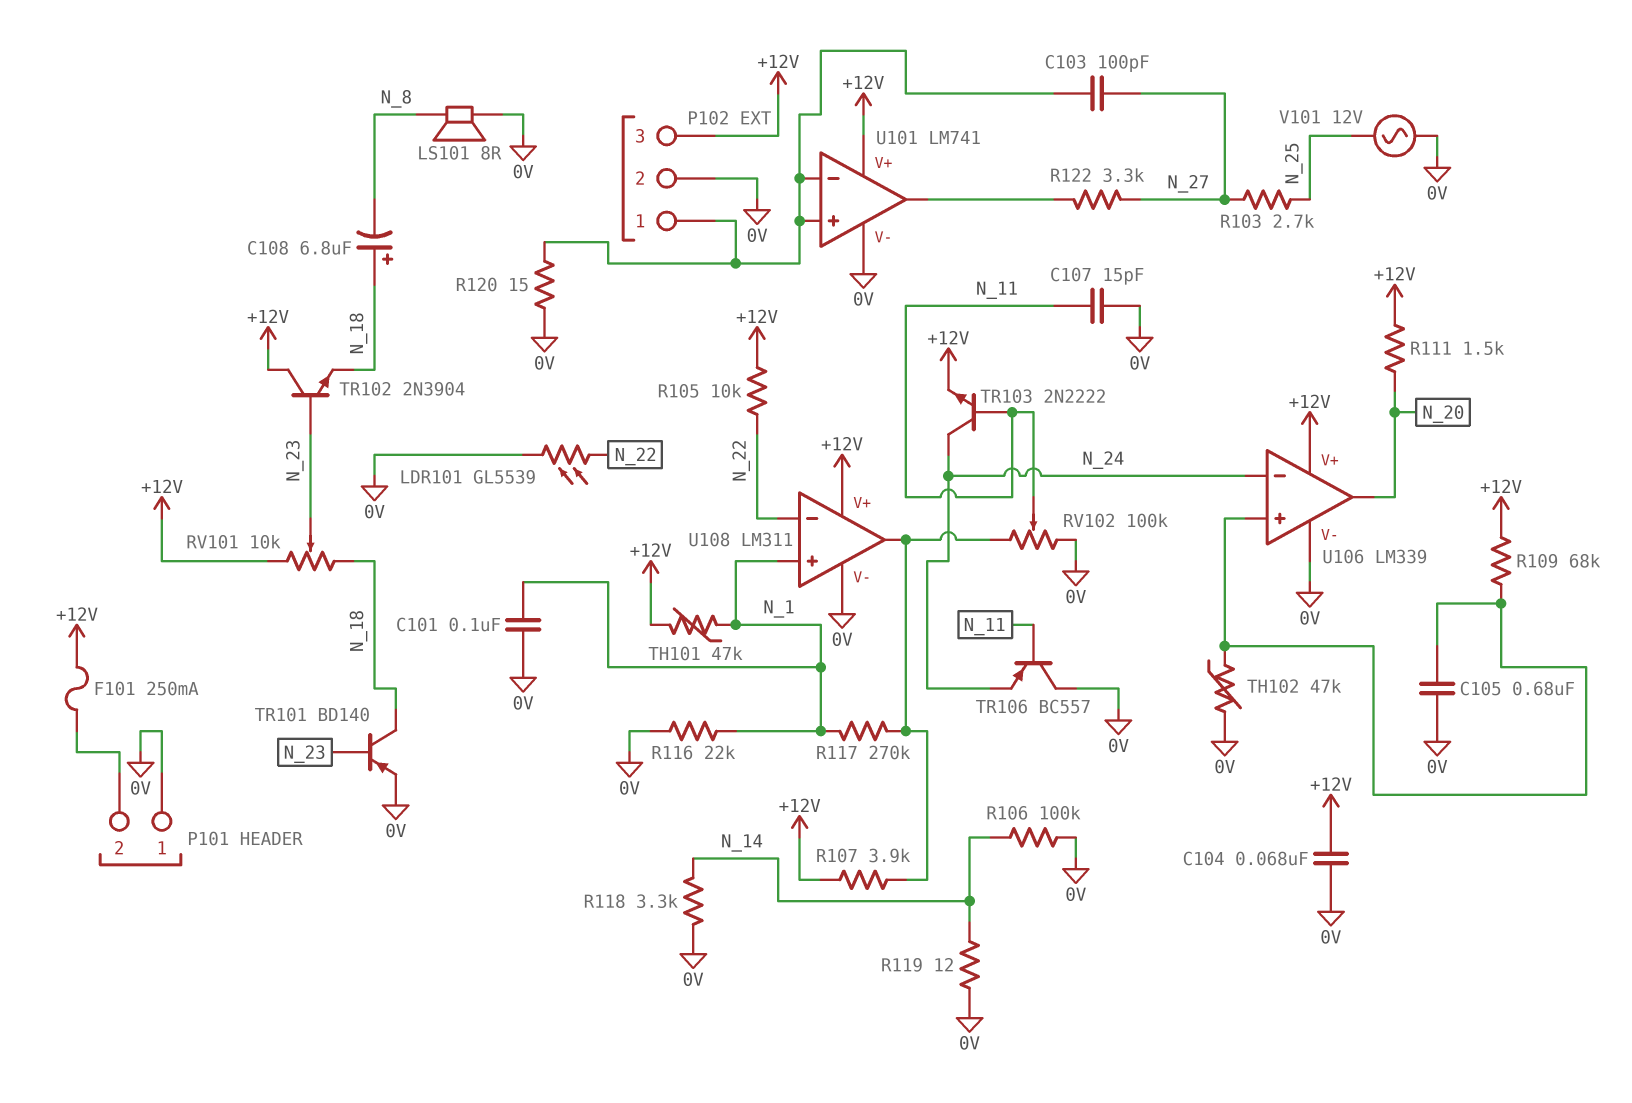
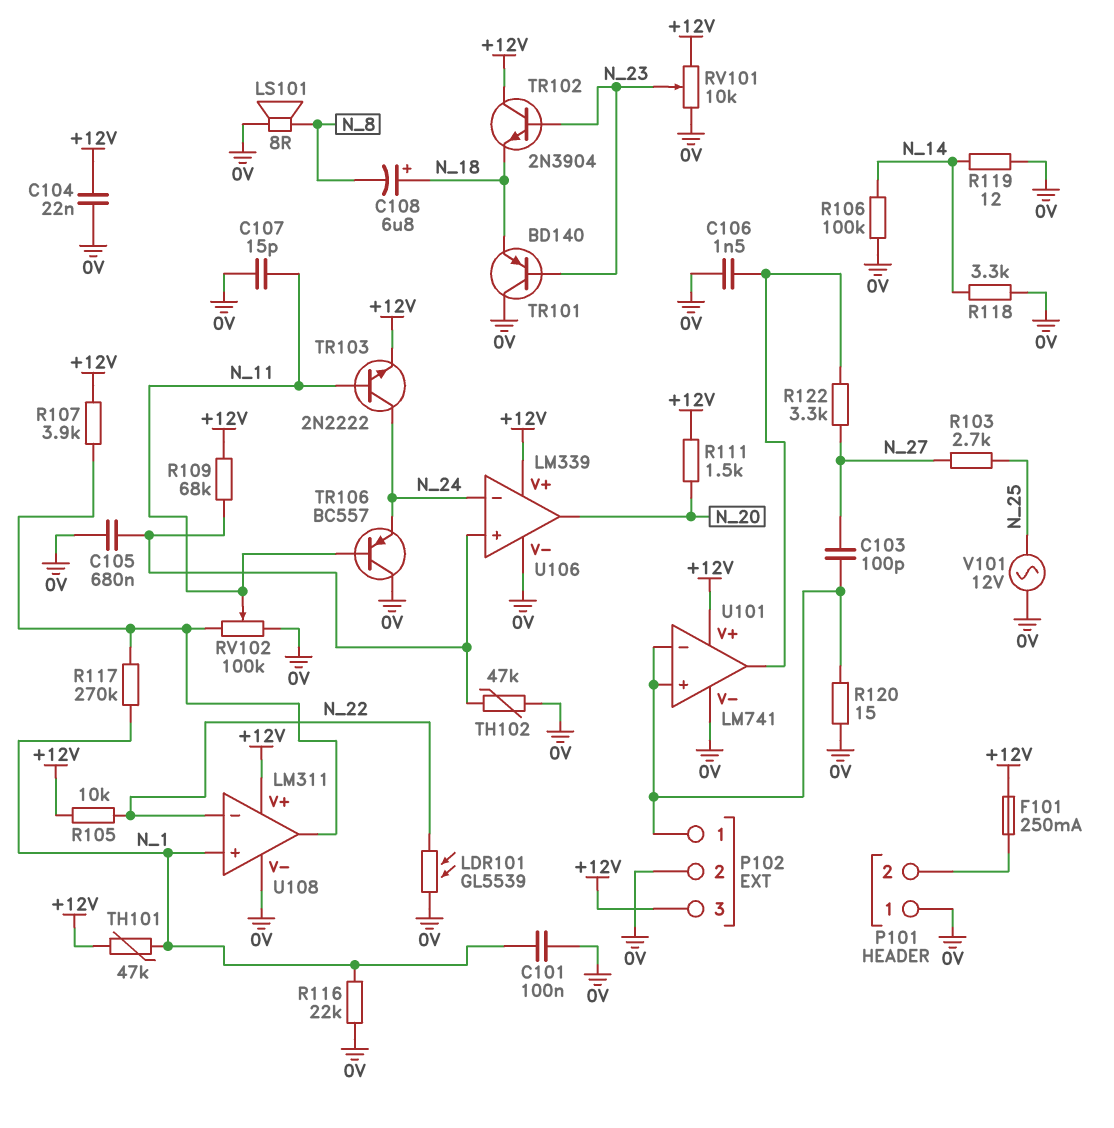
C104: 68nF (+12V, 0V) -> 22nF (+12V, 0V)
C106: none -> 1.5nF (0V, U101/out)
RV101: 10k (+12V, N_18, wiper N_23) -> 10k (+12V, 0V, wiper N_23)
TR101: PNP BD140 (B N_23, C N_18, E 0V) -> PNP BD140 (B N_23, C 0V, E N_18)

